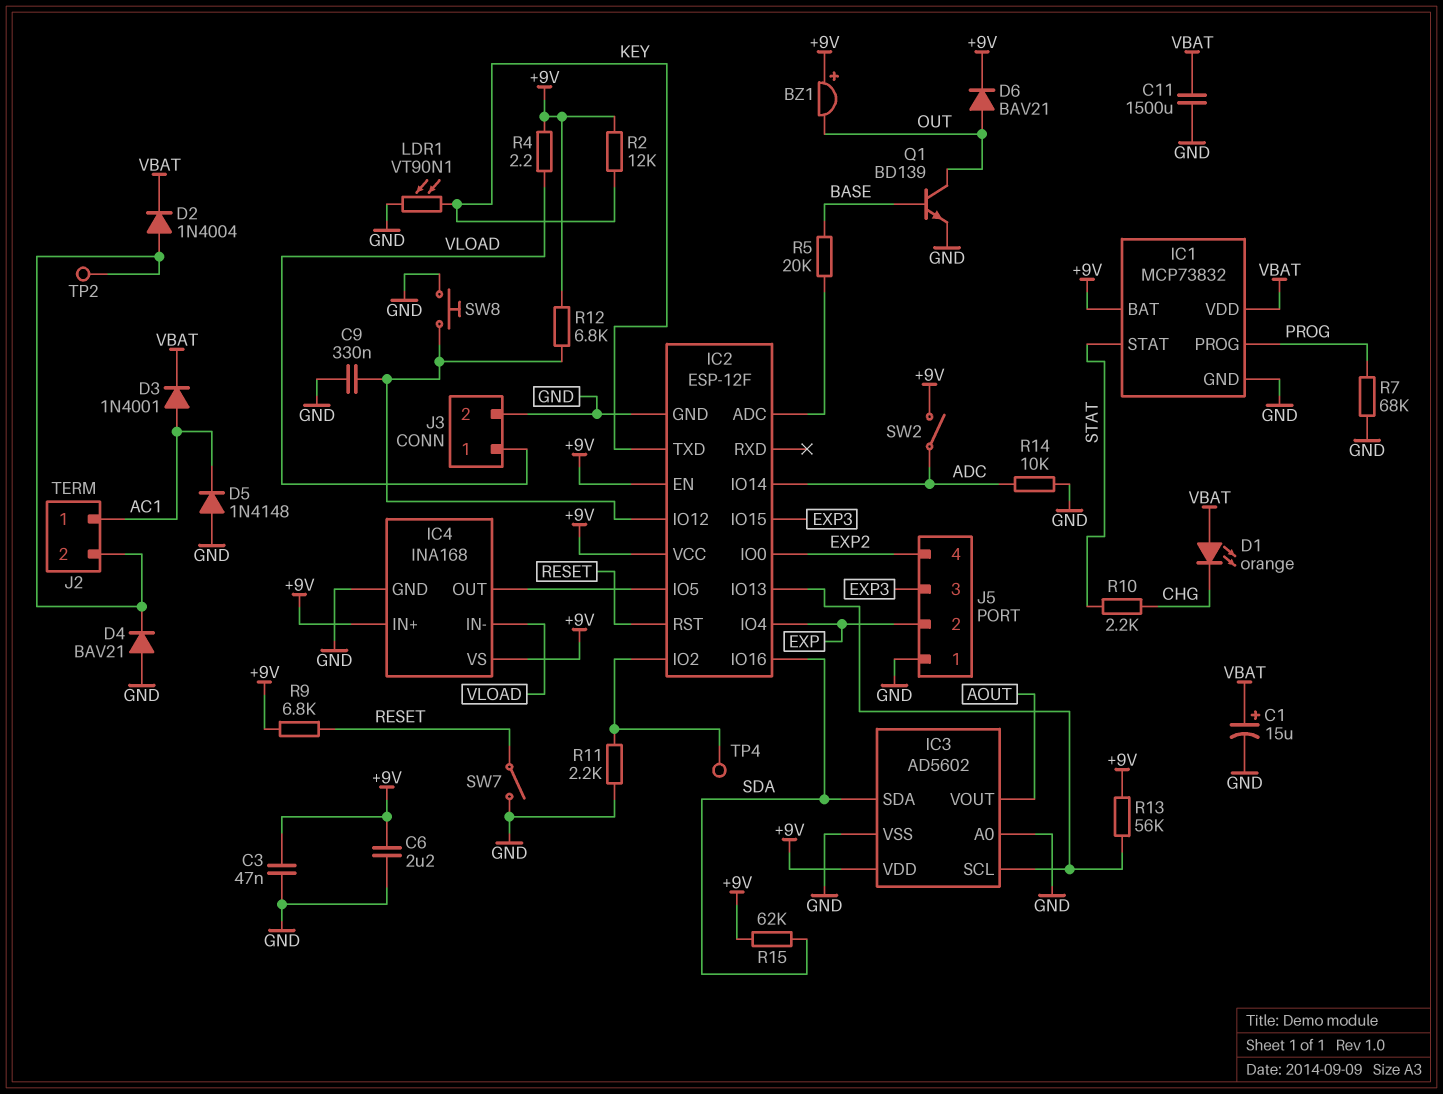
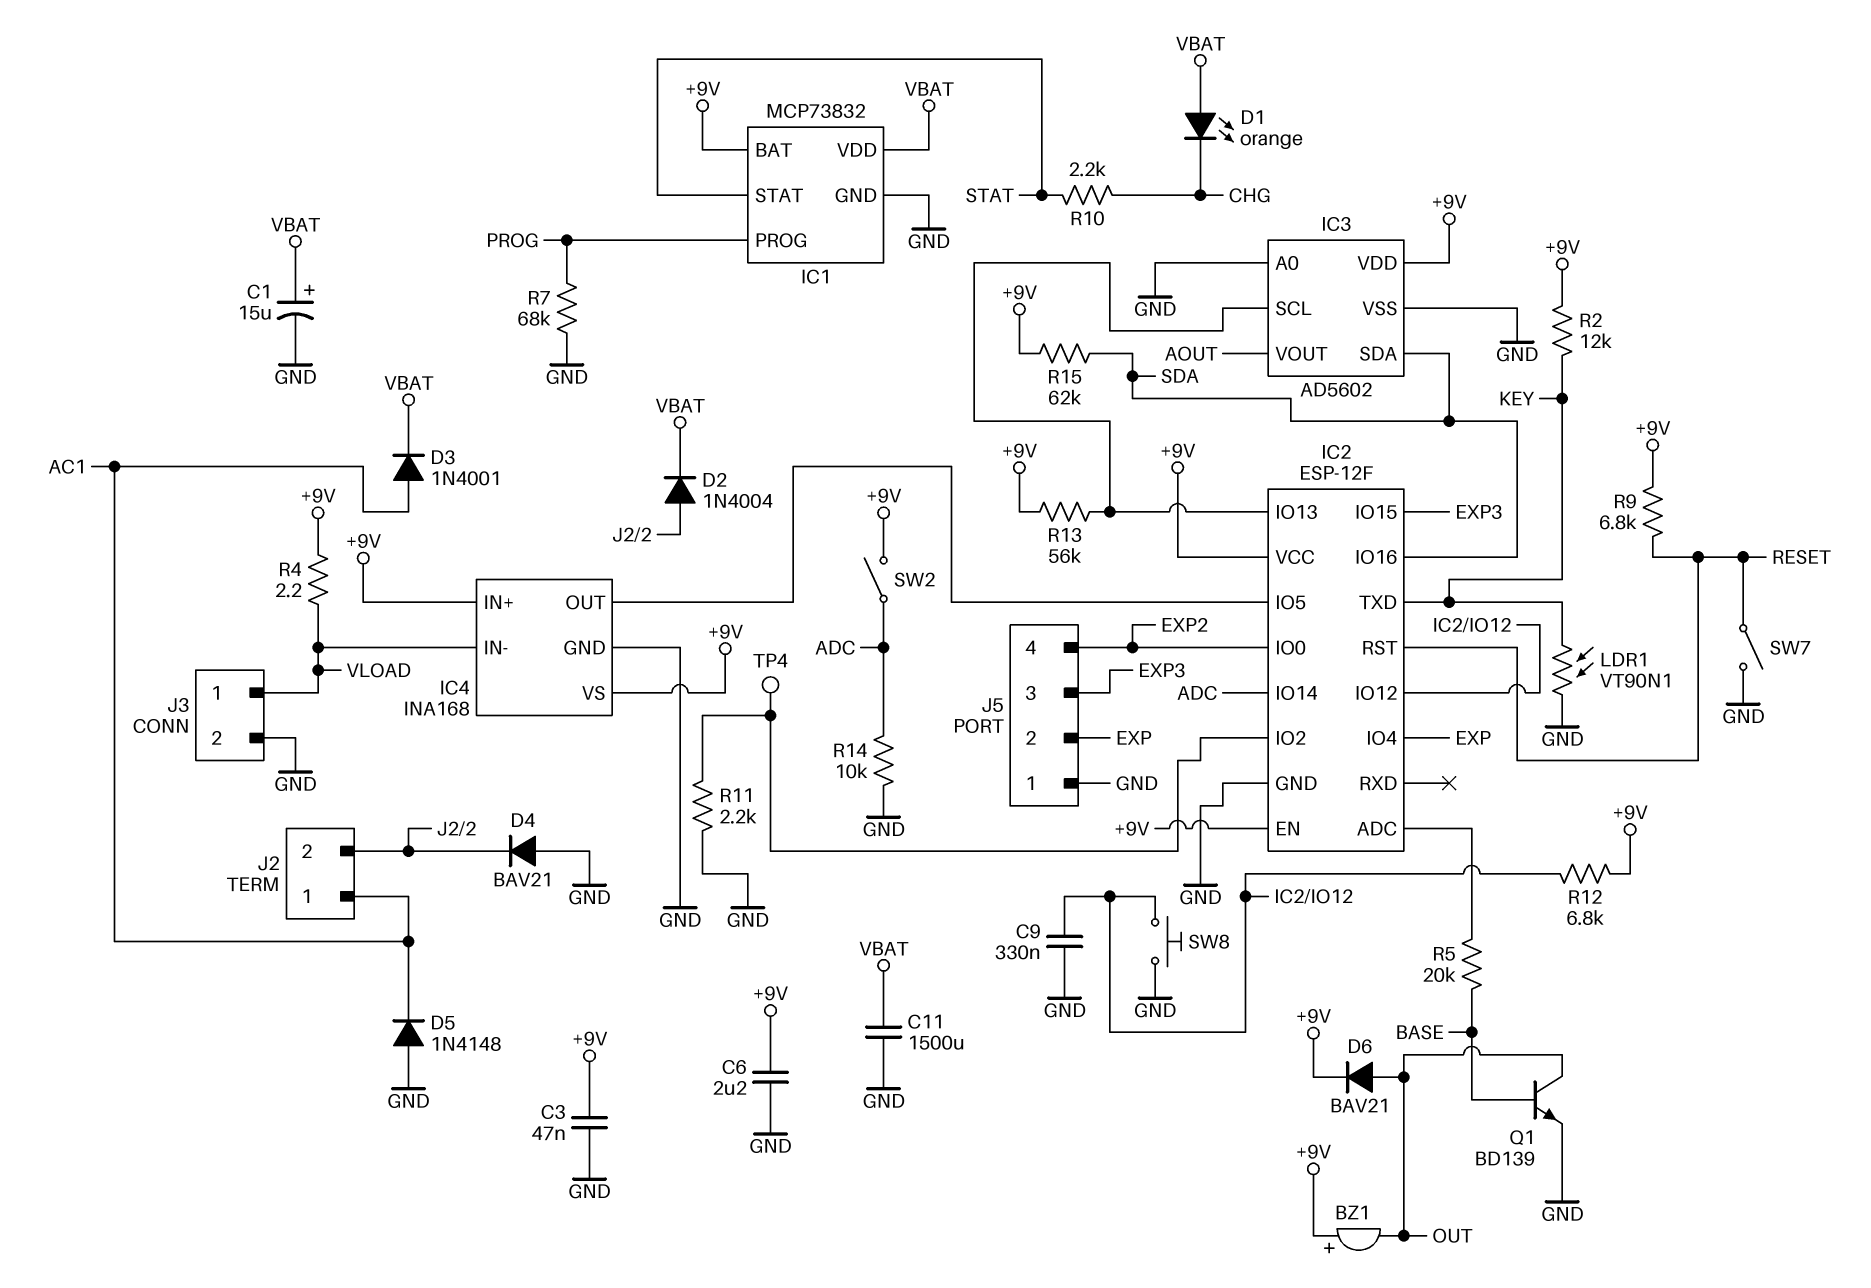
TP2: test point (J2/2) -> none

